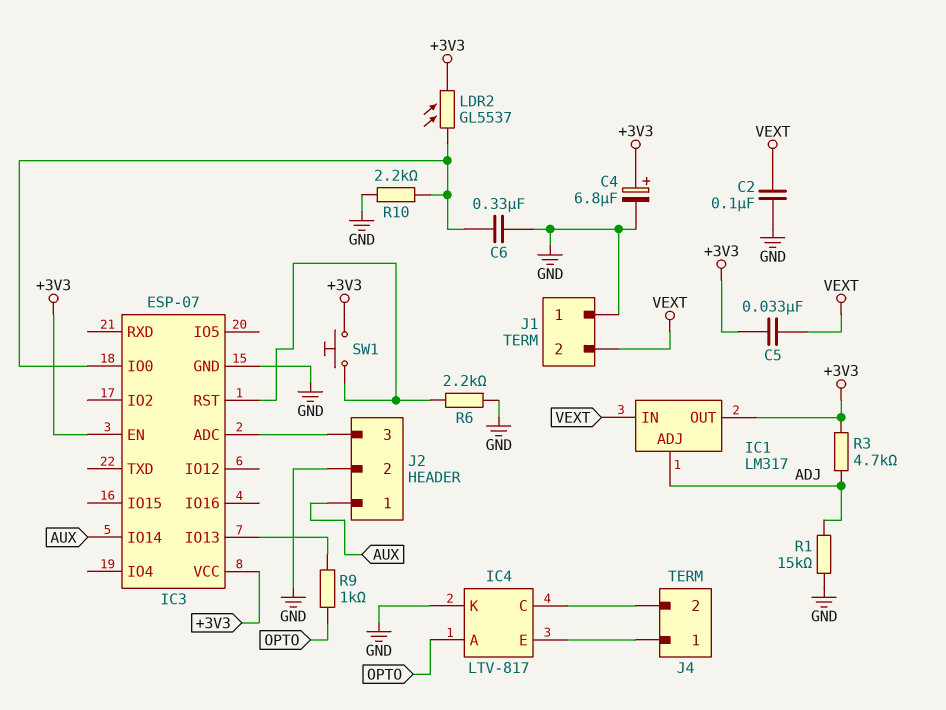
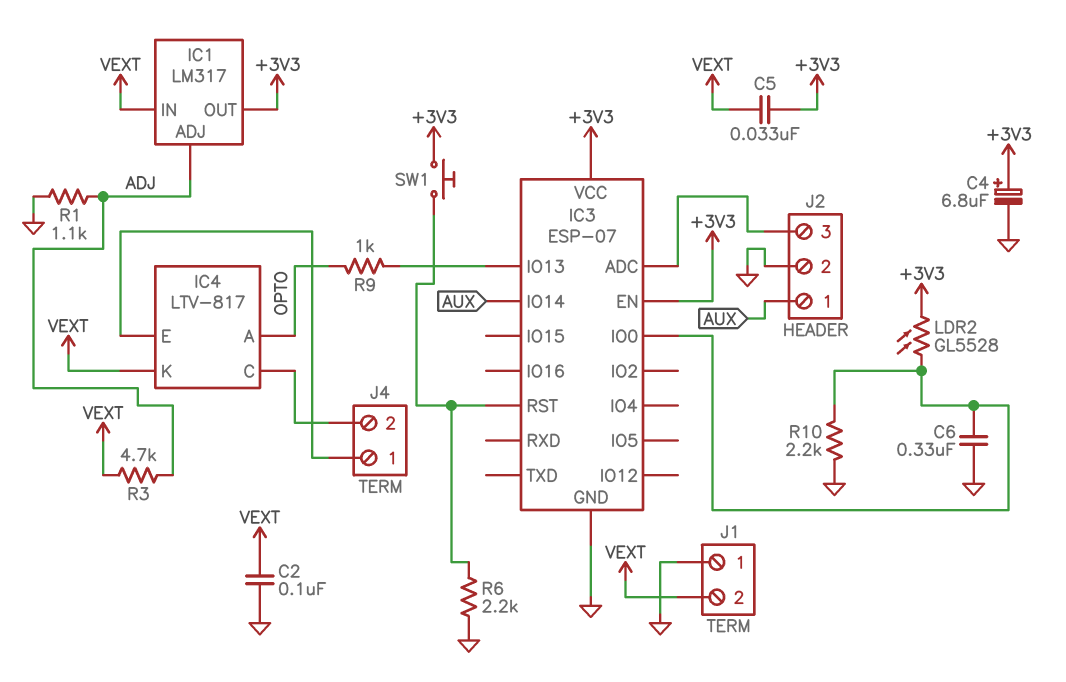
IC4 pin K: GND -> VEXT
LDR2: GL5537 (+3V3, IC3/IO0) -> GL5528 (+3V3, IC3/IO0)
R1: 15k (ADJ, GND) -> 1.1k (ADJ, GND)
R3: 4.7k (+3V3, ADJ) -> 4.7k (ADJ, VEXT)

